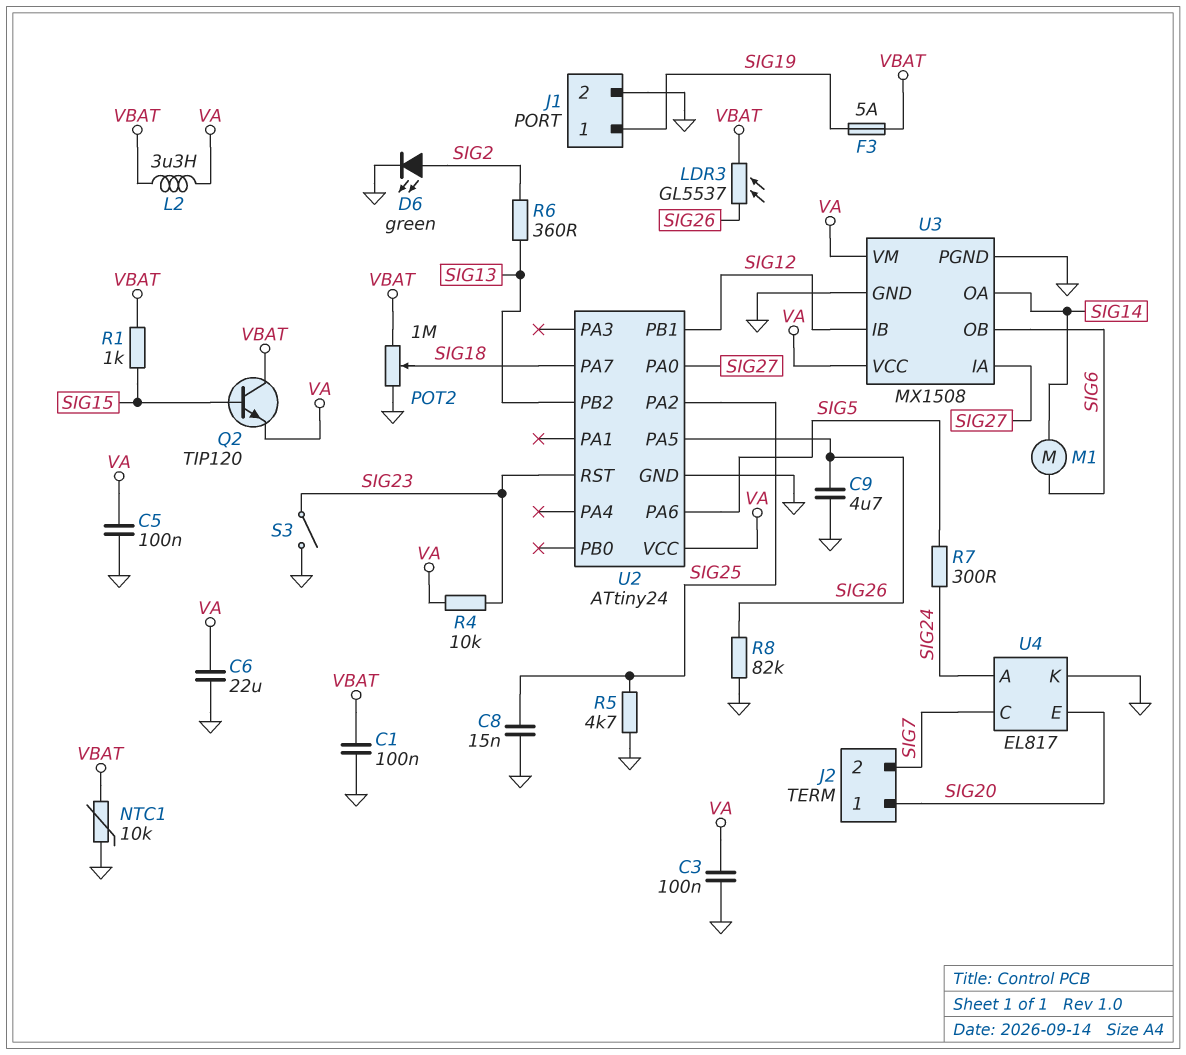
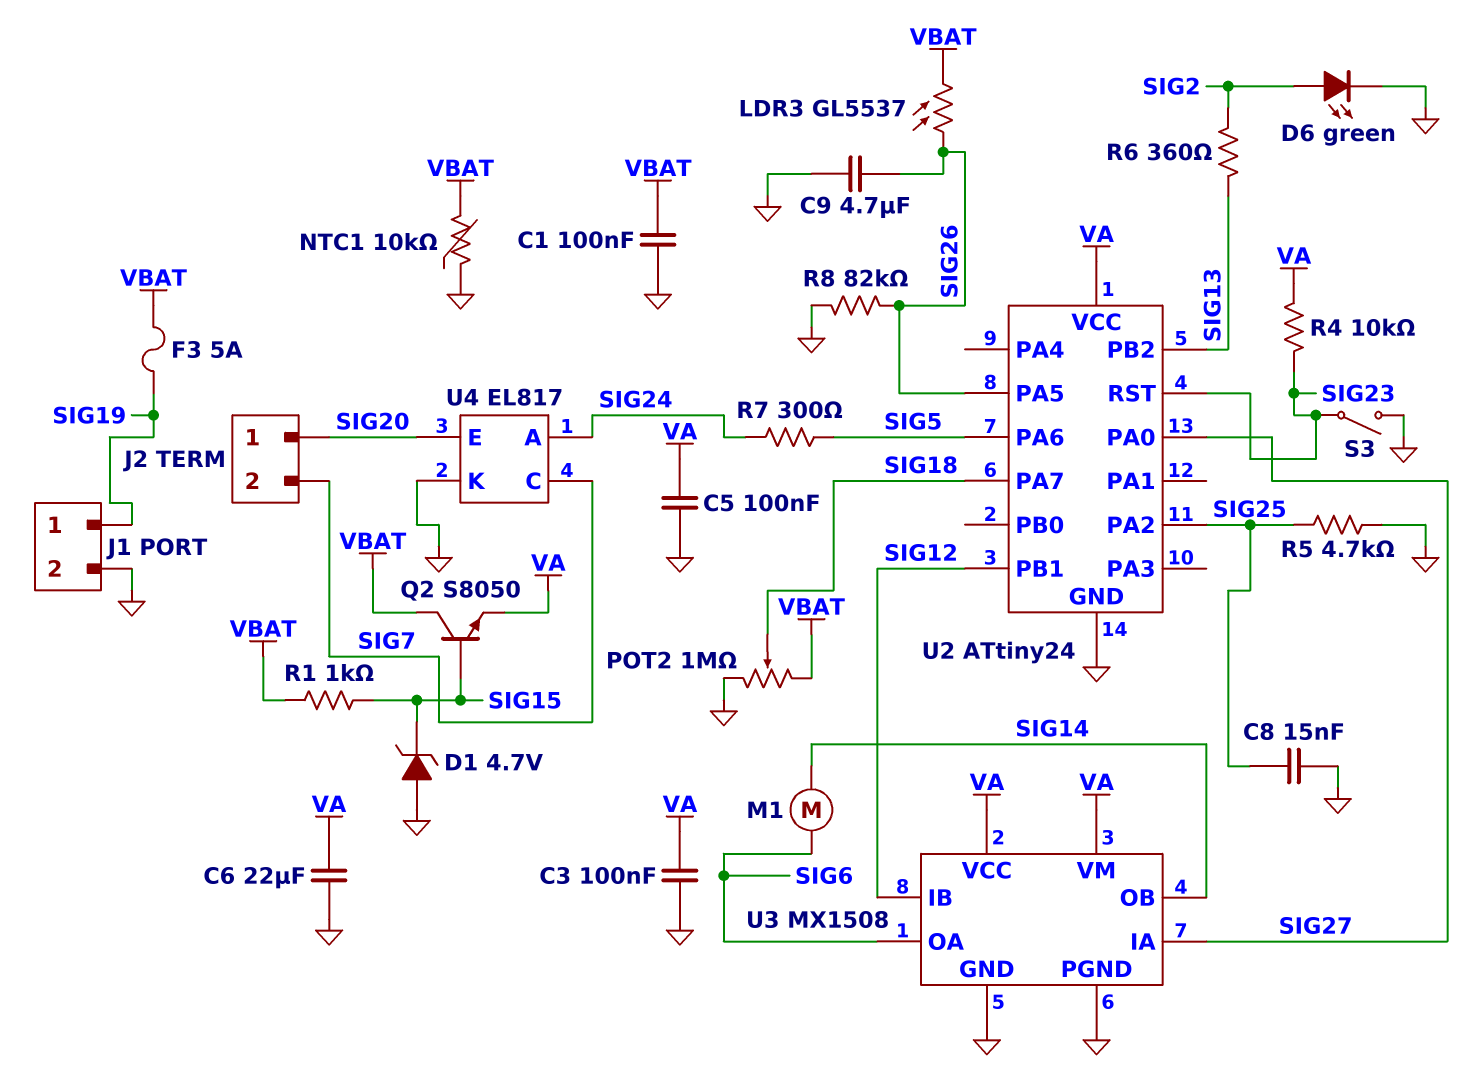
D1: none -> zener 4.7V (A GND, K SIG15)
L2: 3.3uH (VA, VBAT) -> none
Q2: NPN TIP120 (B SIG15, C VBAT, E VA) -> NPN S8050 (B SIG15, C VBAT, E VA)
U3 pin OA: SIG14 -> SIG6
U3 pin OB: SIG6 -> SIG14

